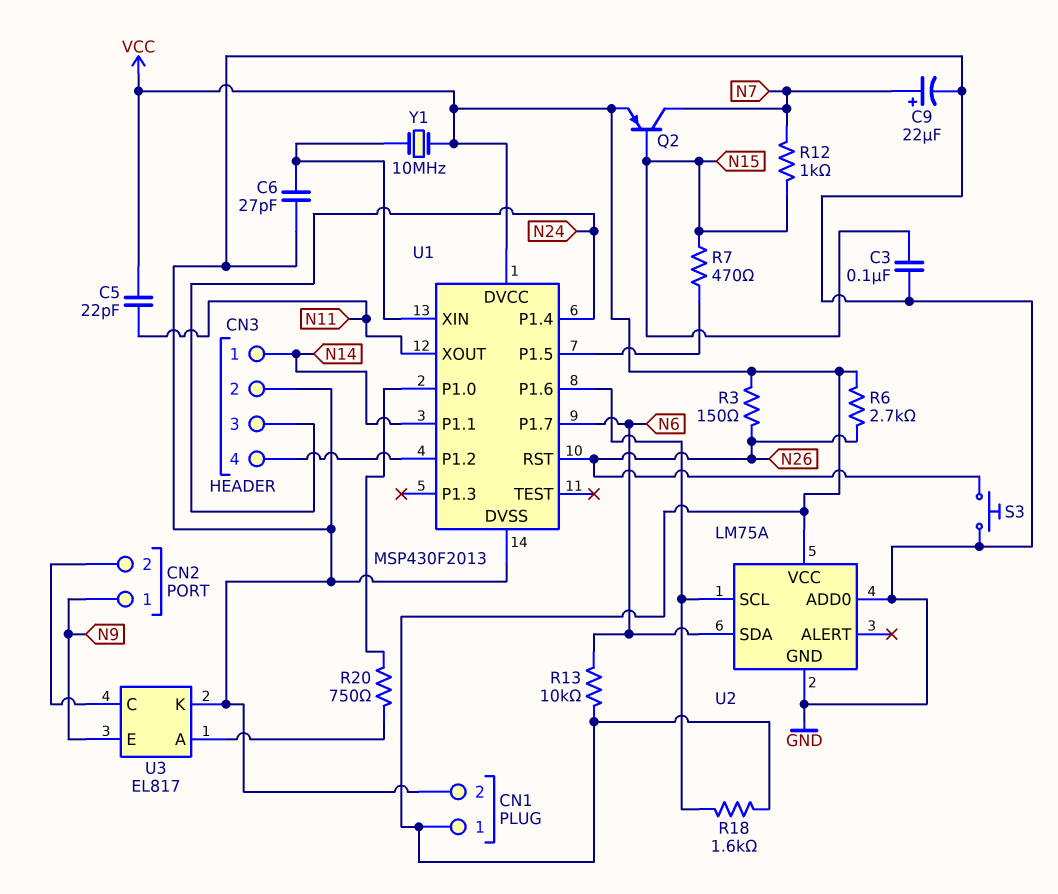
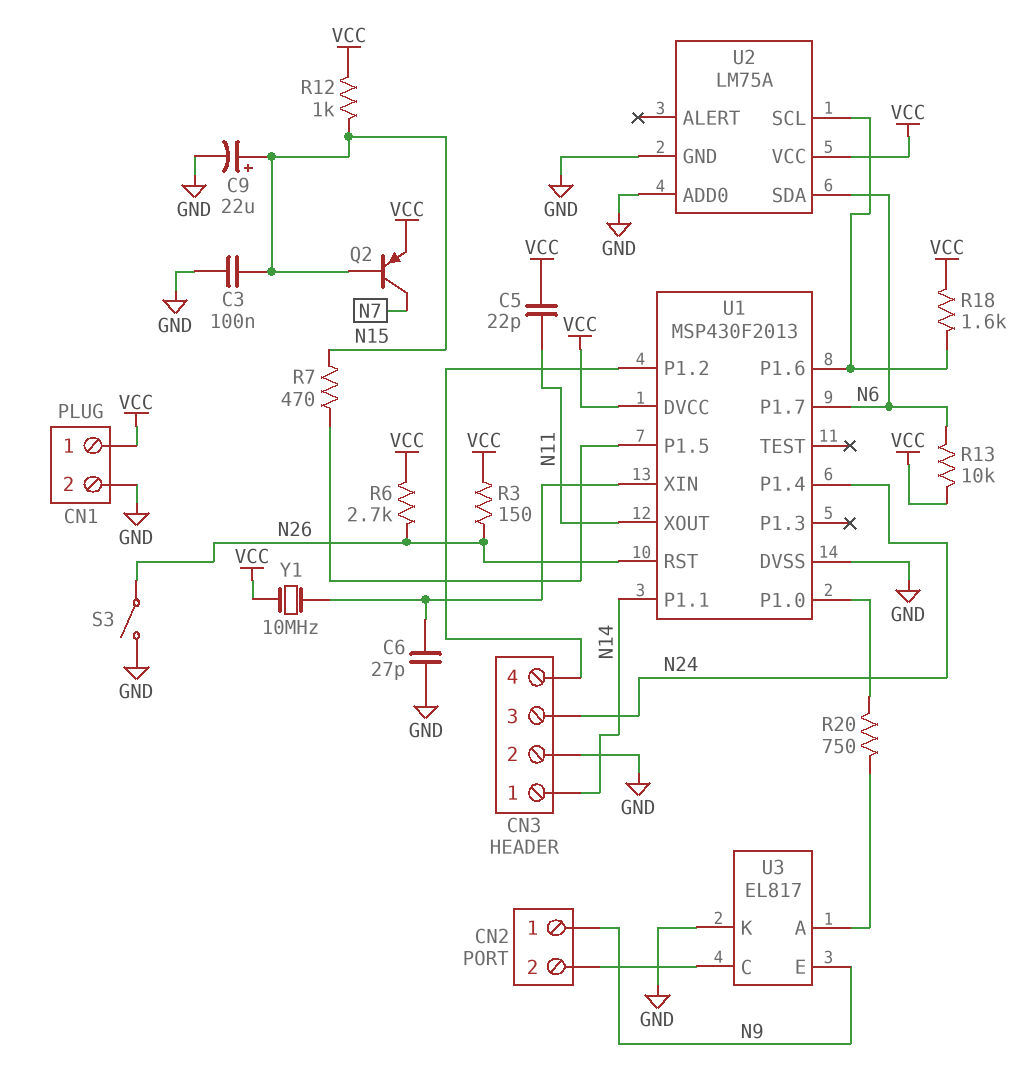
C9: 22uF (plus N7, minus GND) -> 22uF (plus N15, minus GND)
R12: 1k (N7, N15) -> 1k (N15, VCC)
S3: button (GND, N26) -> switch (GND, N26)

